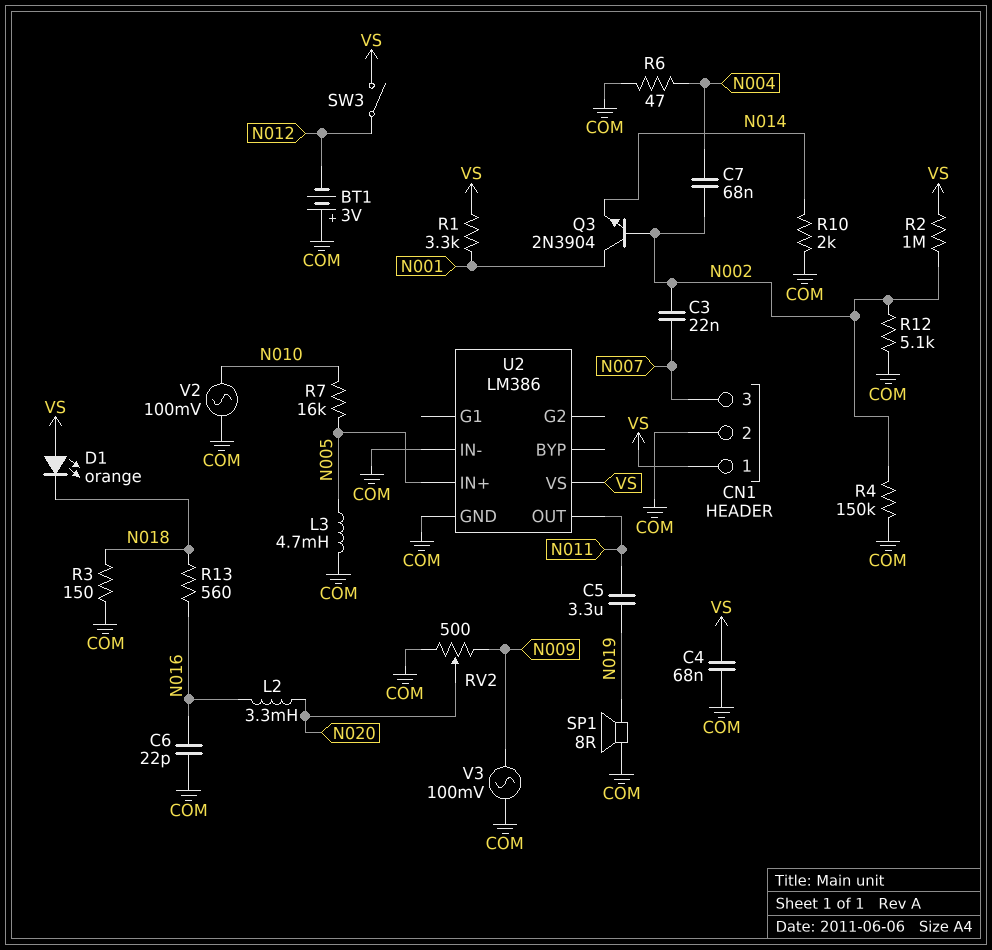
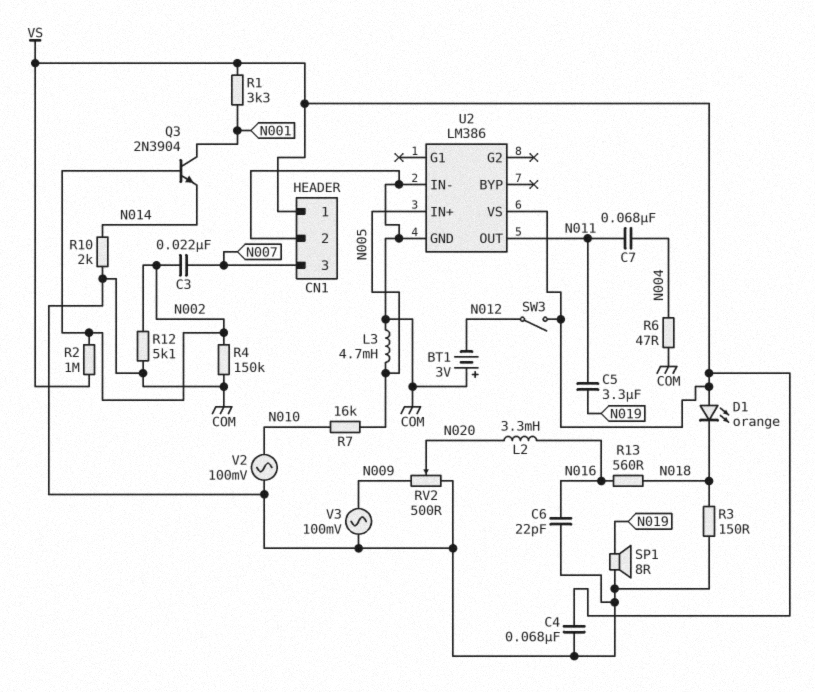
C7: 68nF (N002, N004) -> 68nF (N004, N011)

